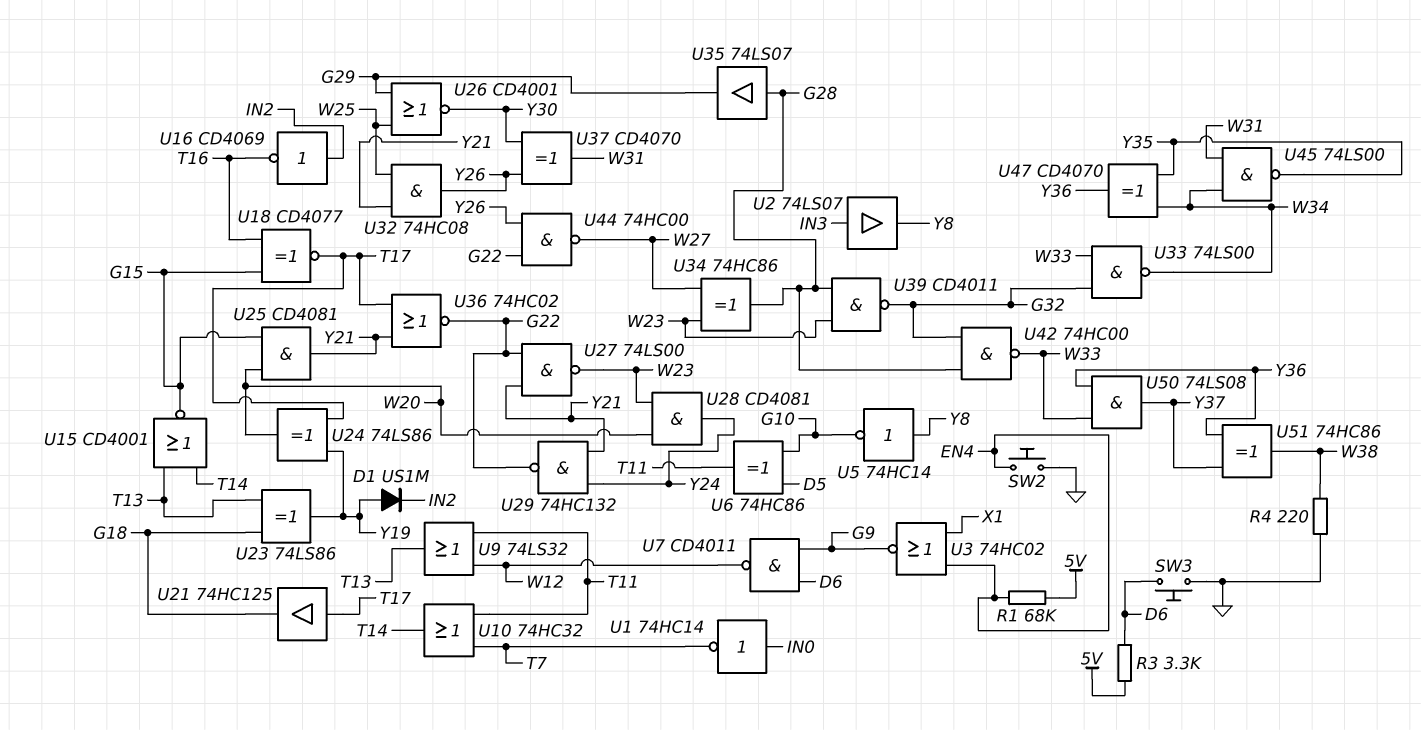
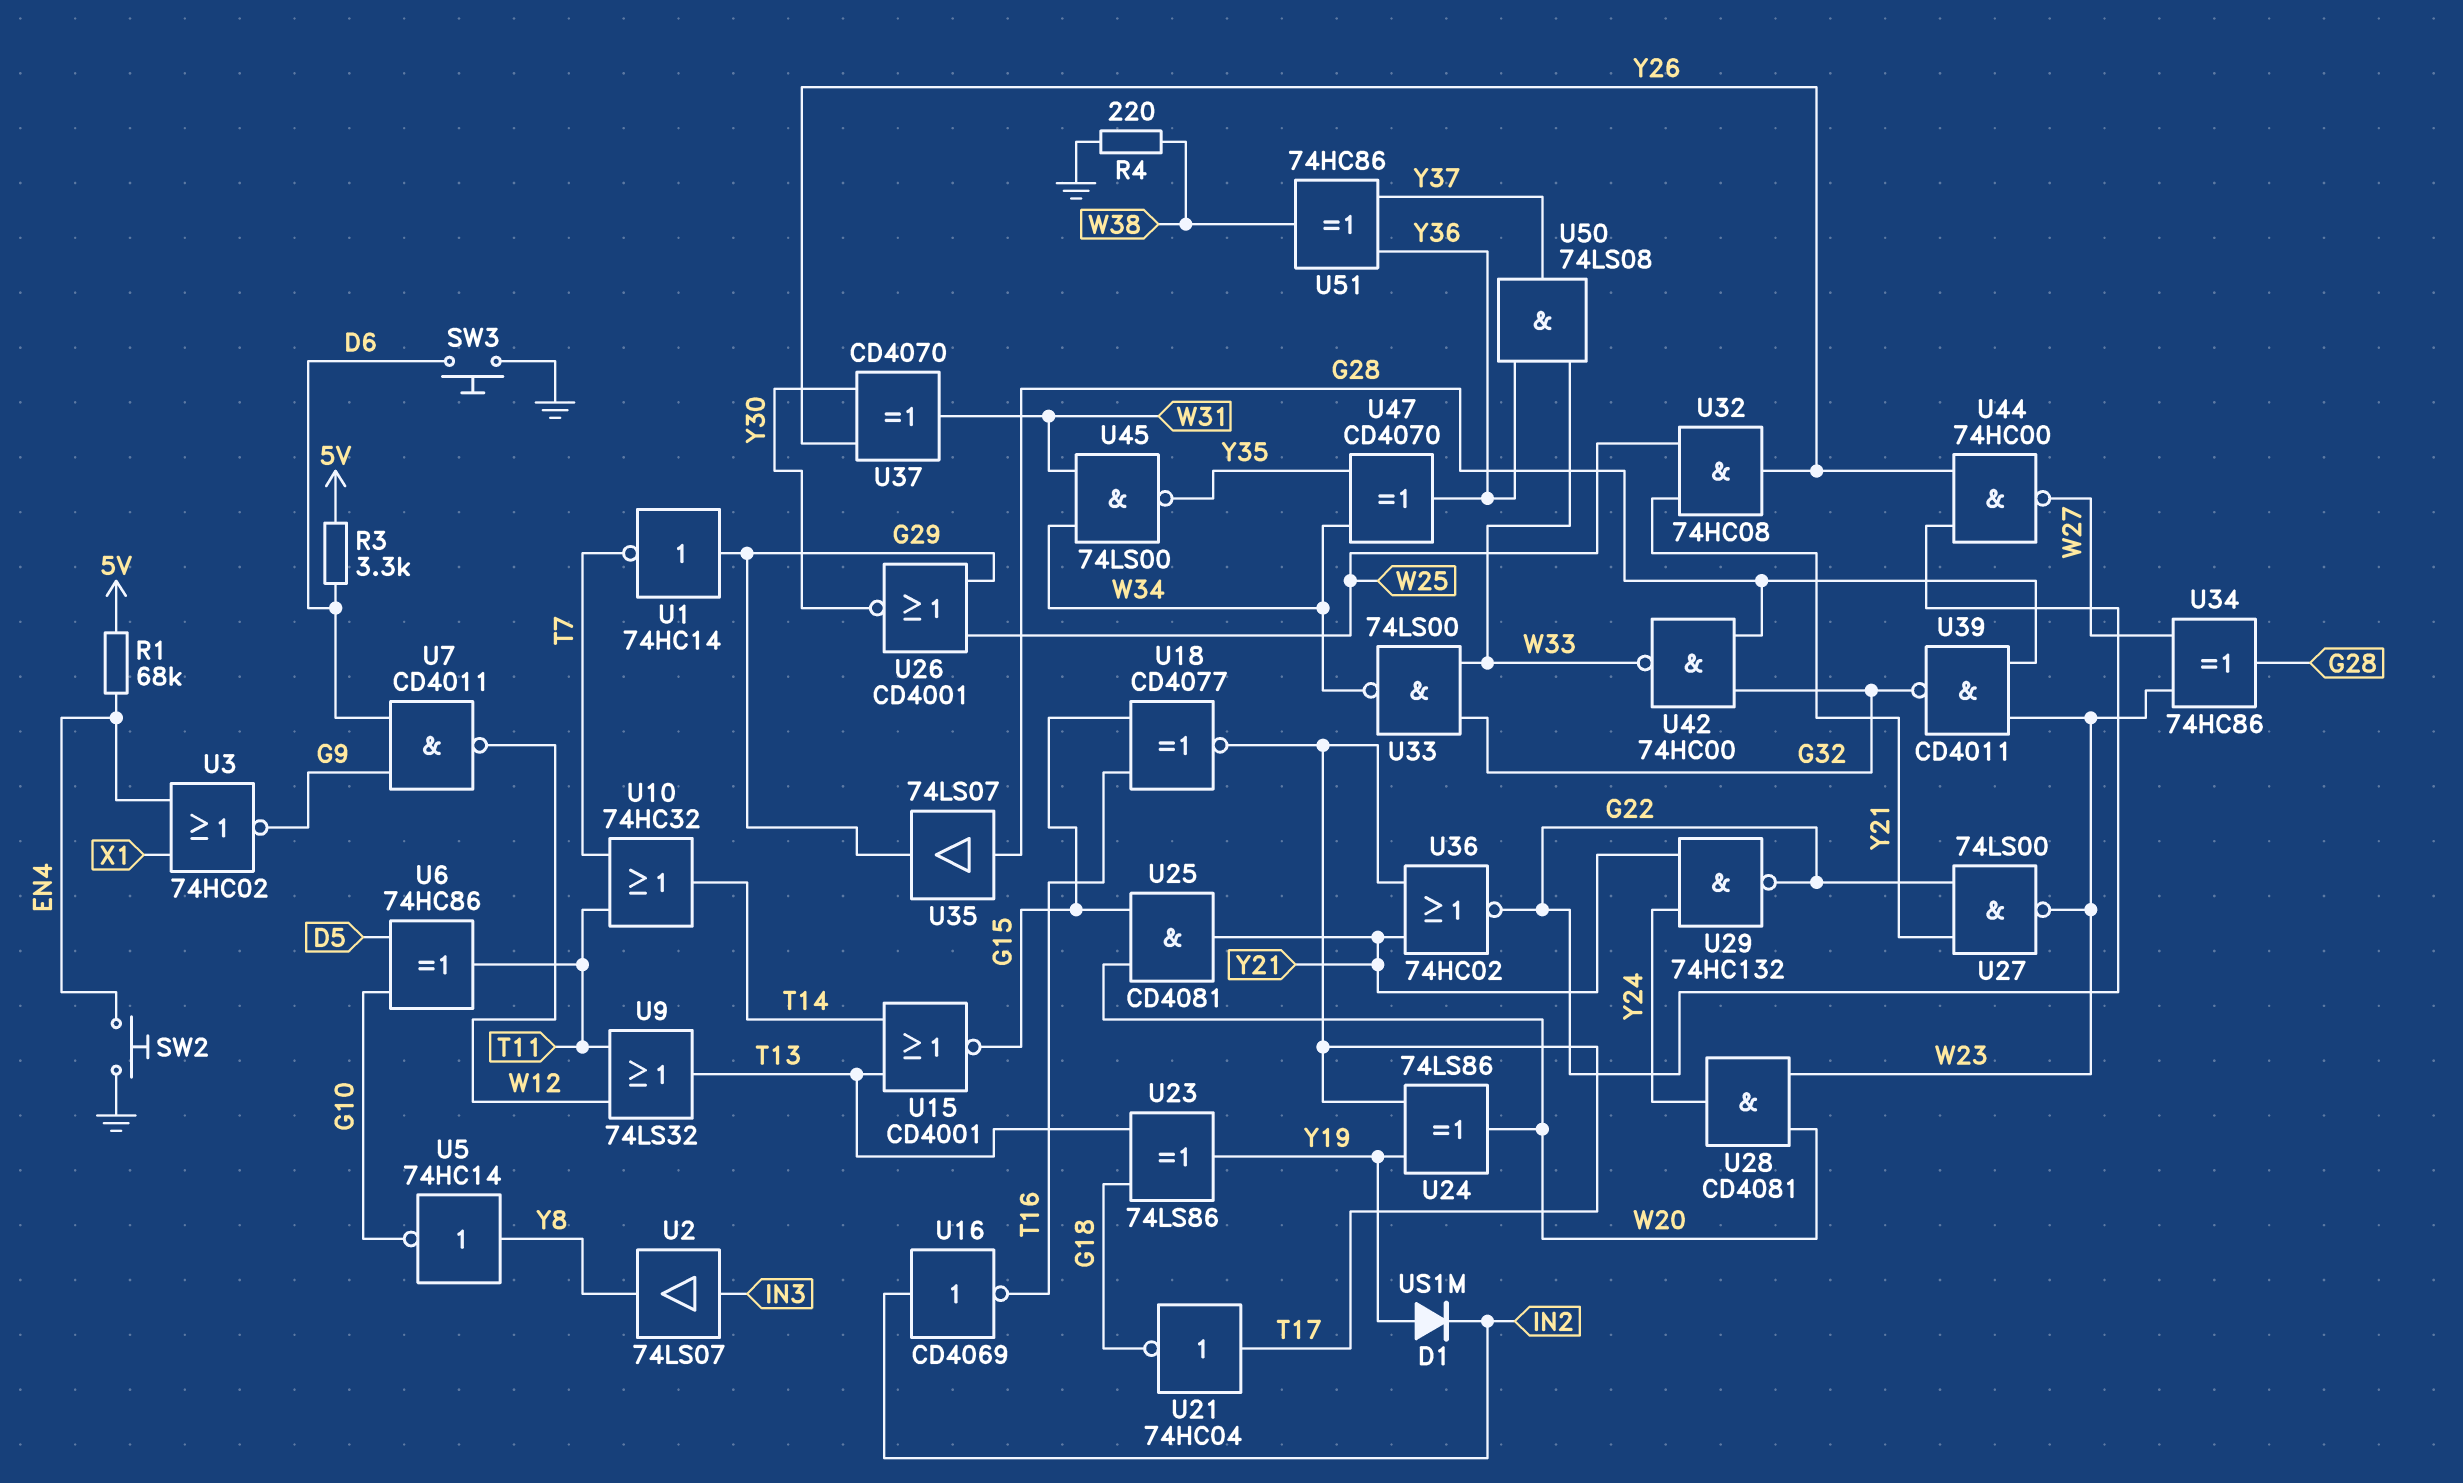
U1: NOT 74HC14 (in IN0, out T7) -> NOT 74HC14 (in G29, out T7)
U21: buffer 74HC125 (in T17, out G18) -> NOT 74HC04 (in T17, out G18)

